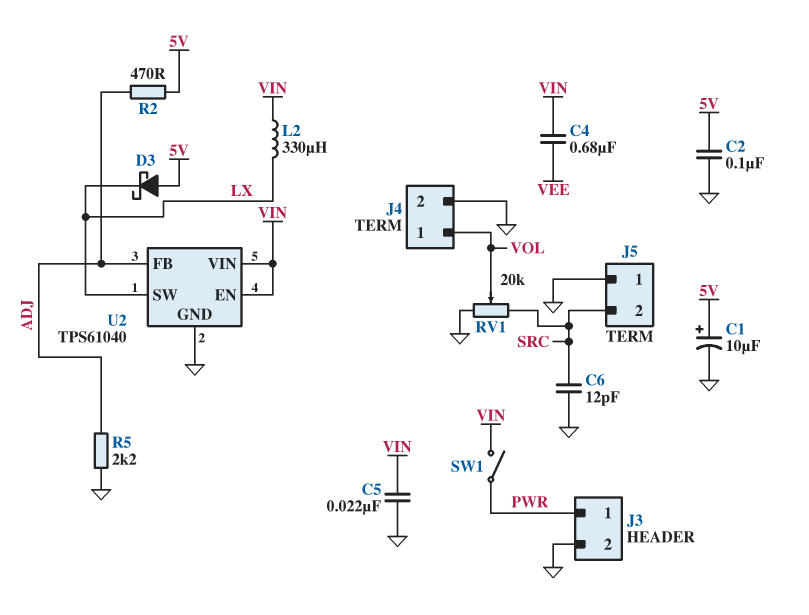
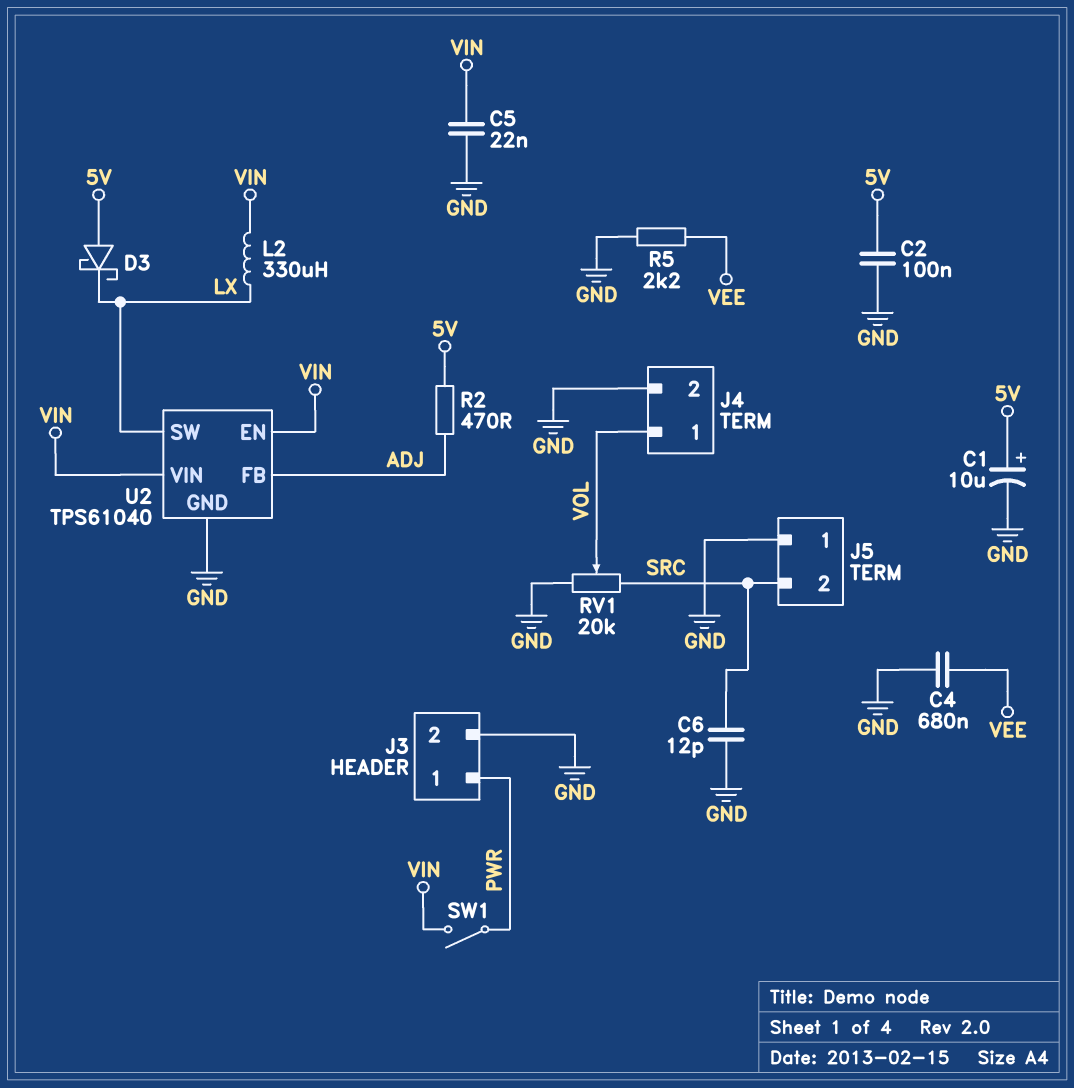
C4: 680nF (VEE, VIN) -> 680nF (GND, VEE)
R5: 2.2k (ADJ, GND) -> 2.2k (GND, VEE)

